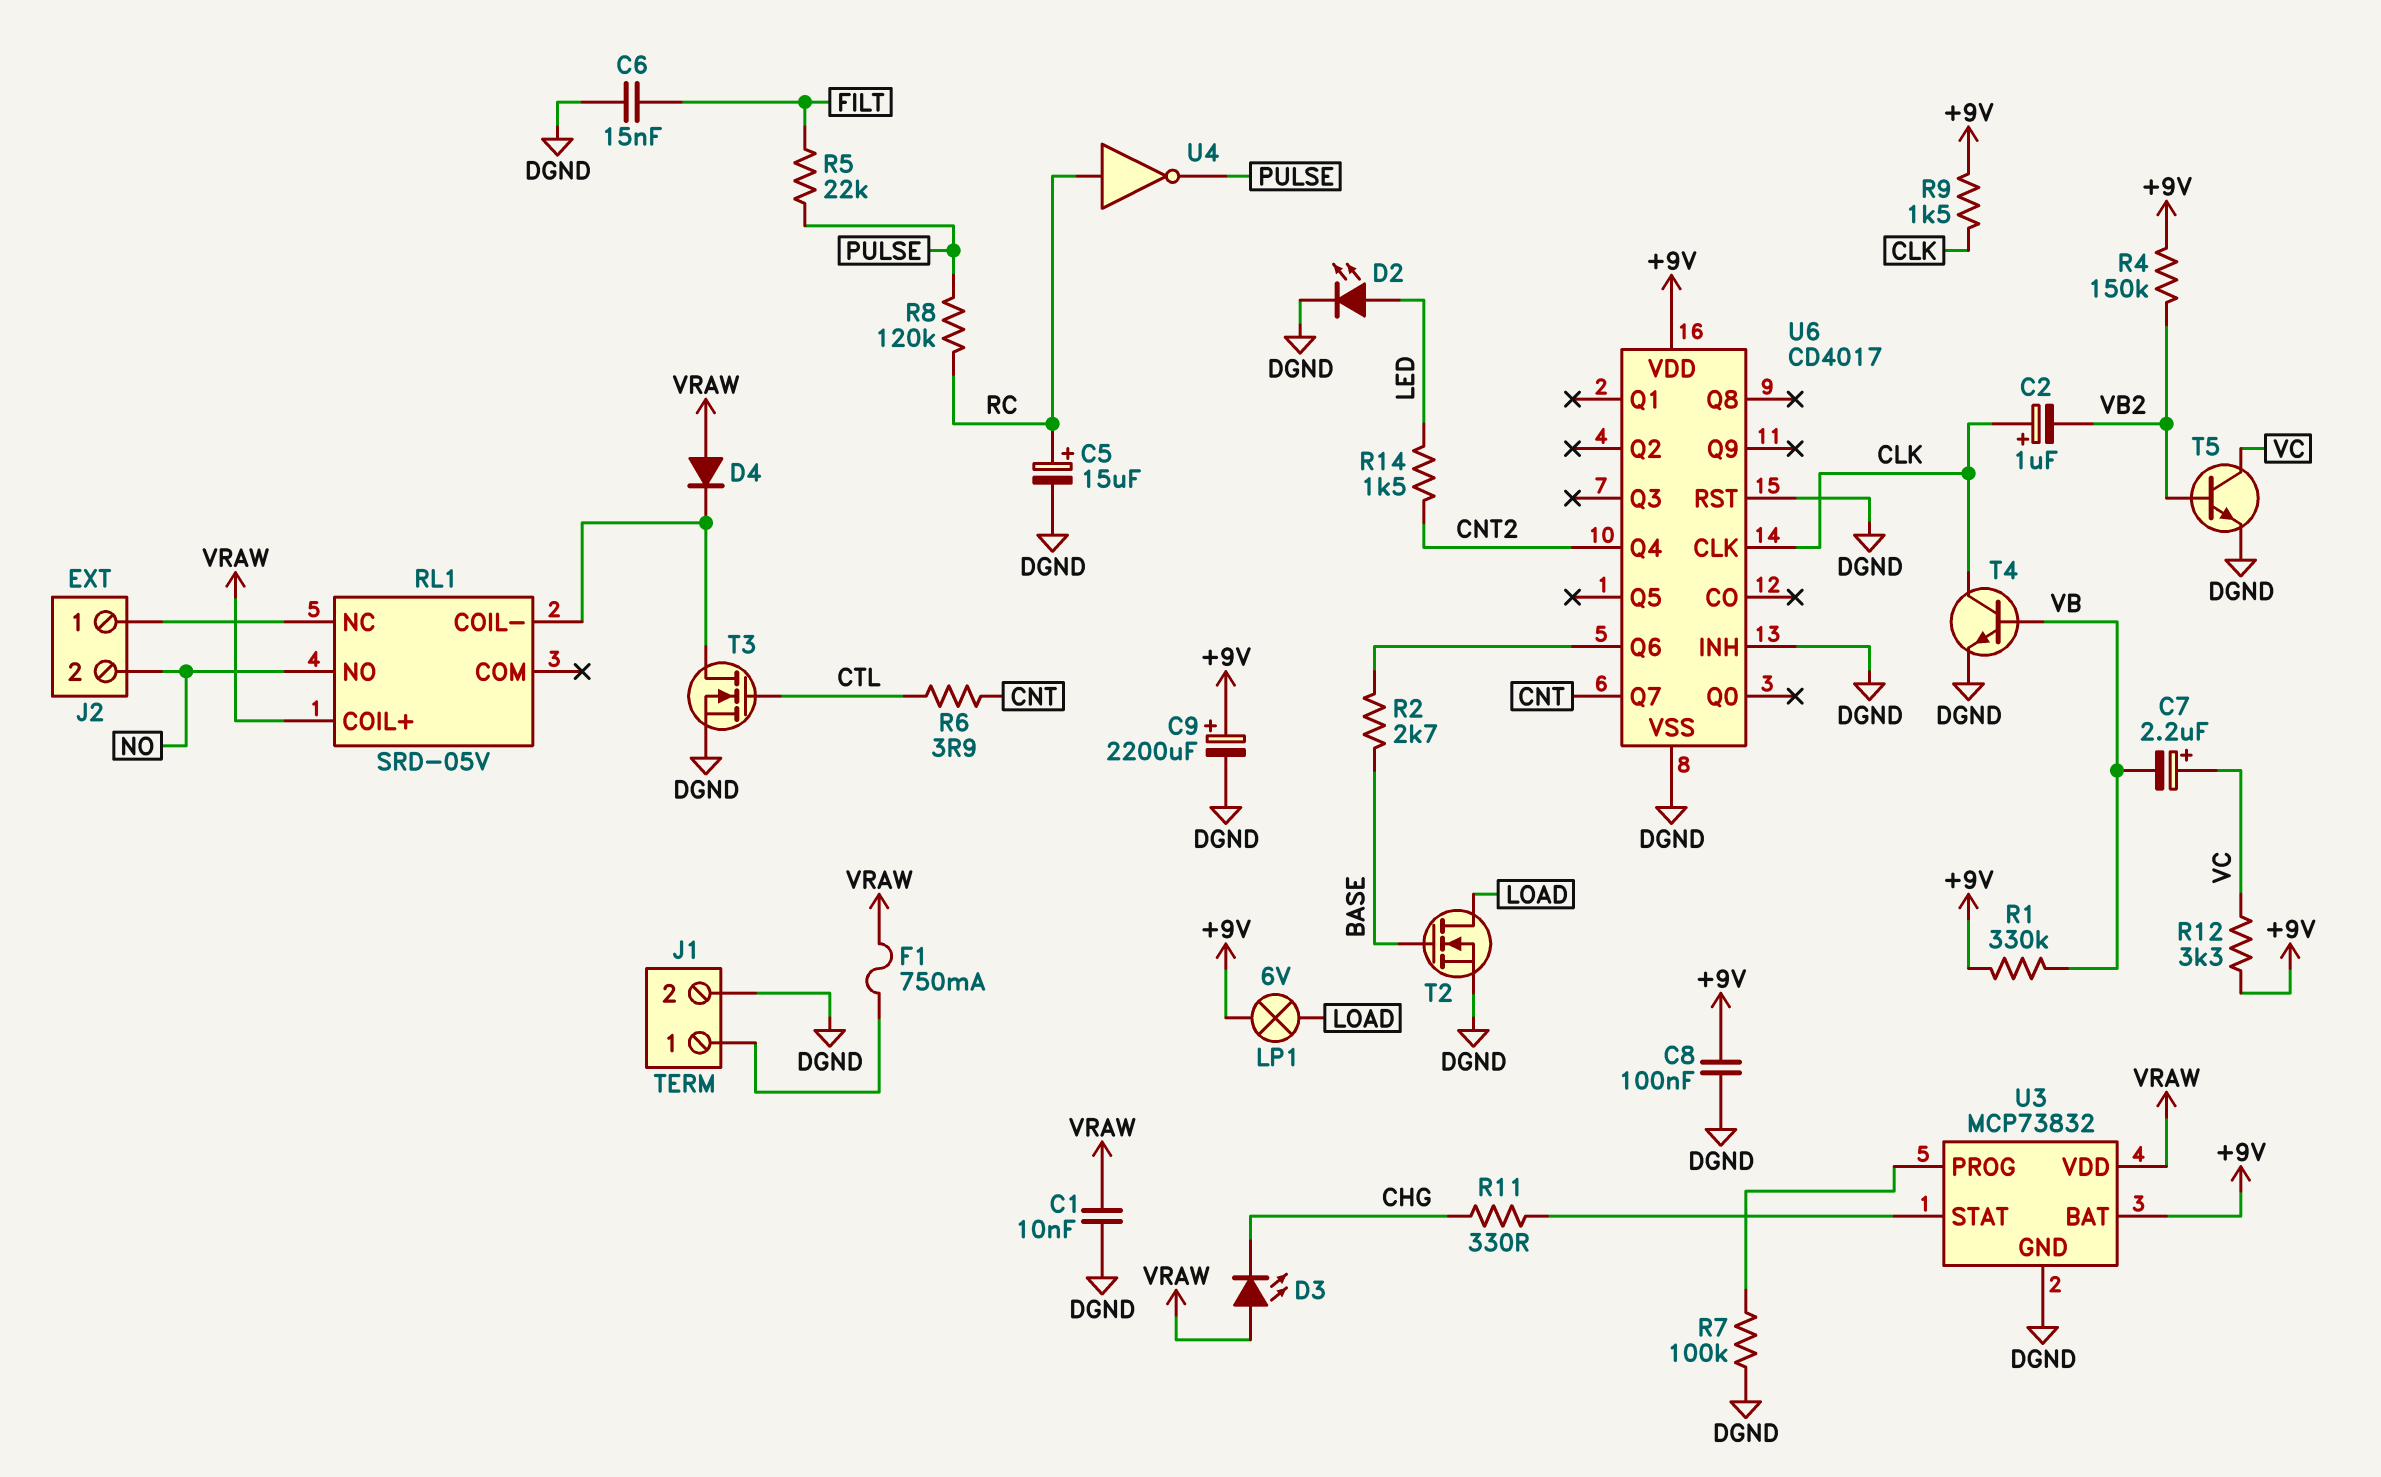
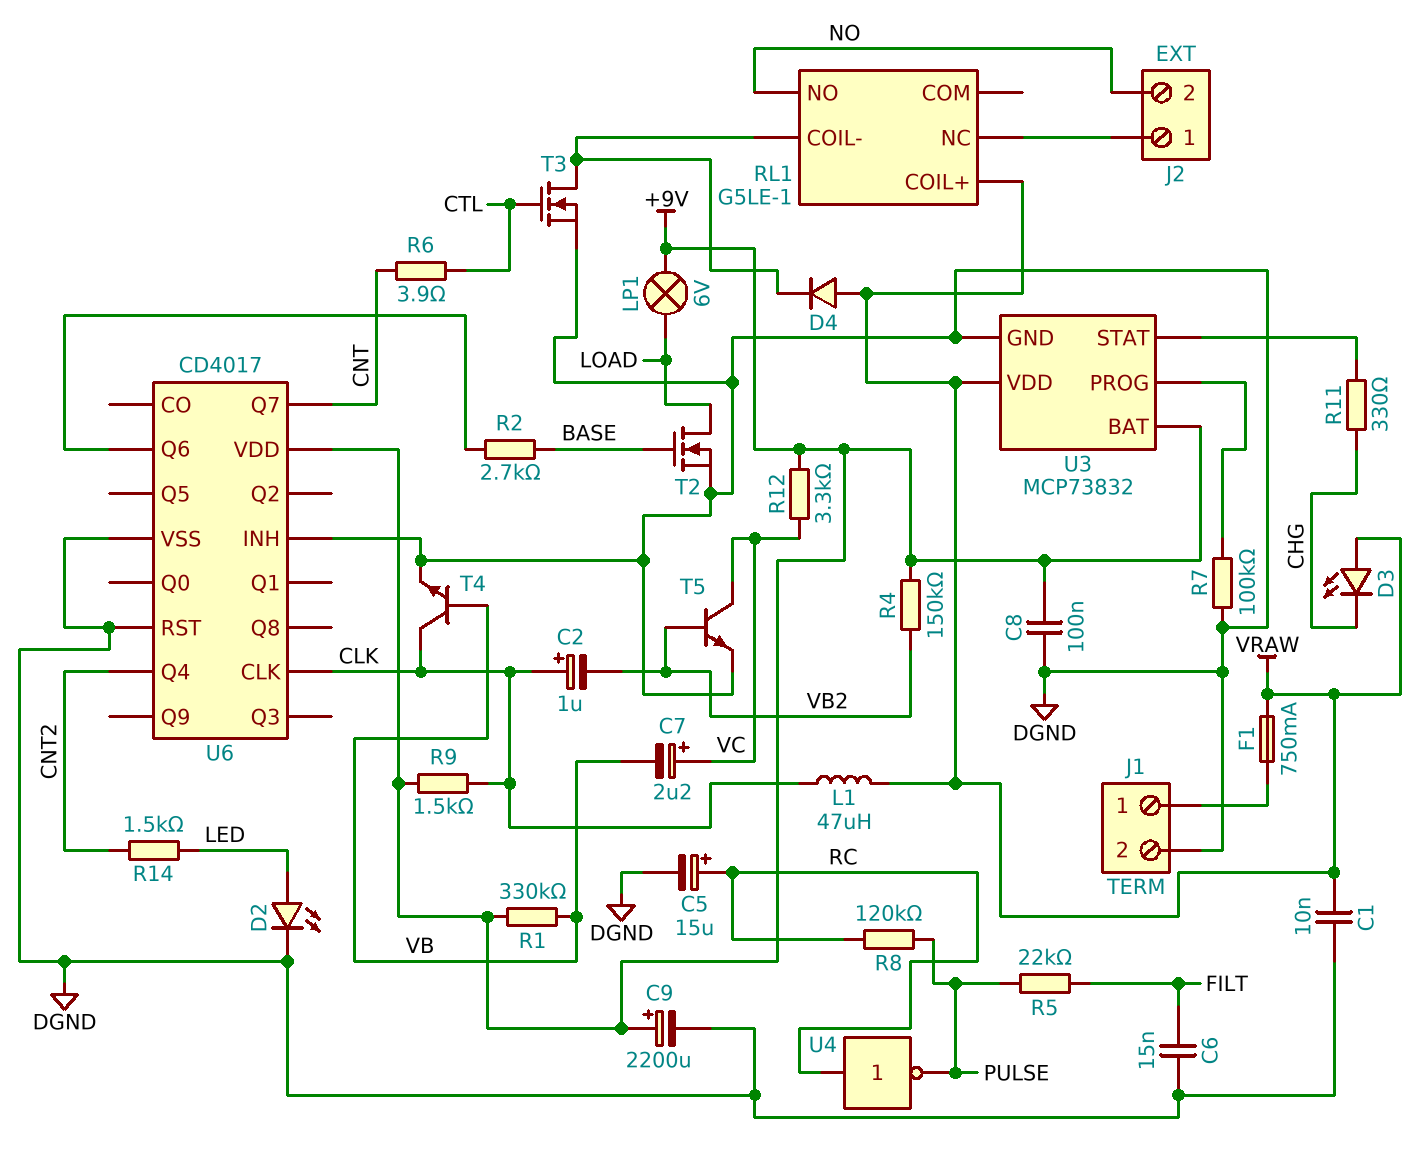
L1: none -> 47uH (CLK, VRAW)
RL1: SRD-05V -> G5LE-1

